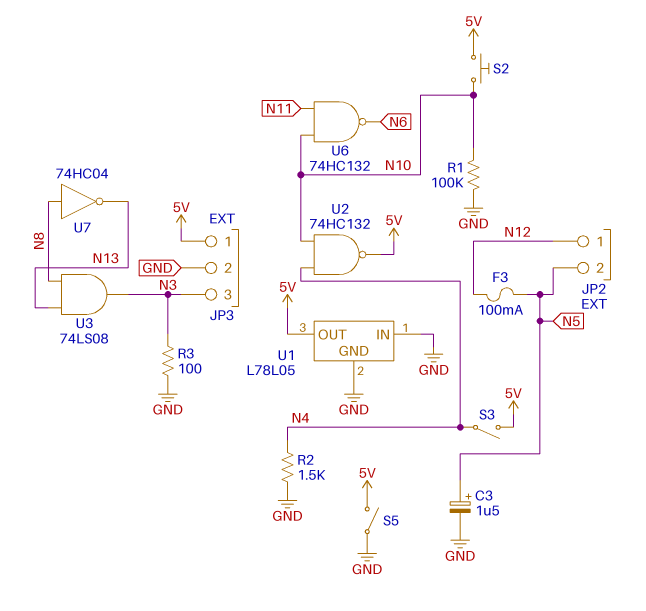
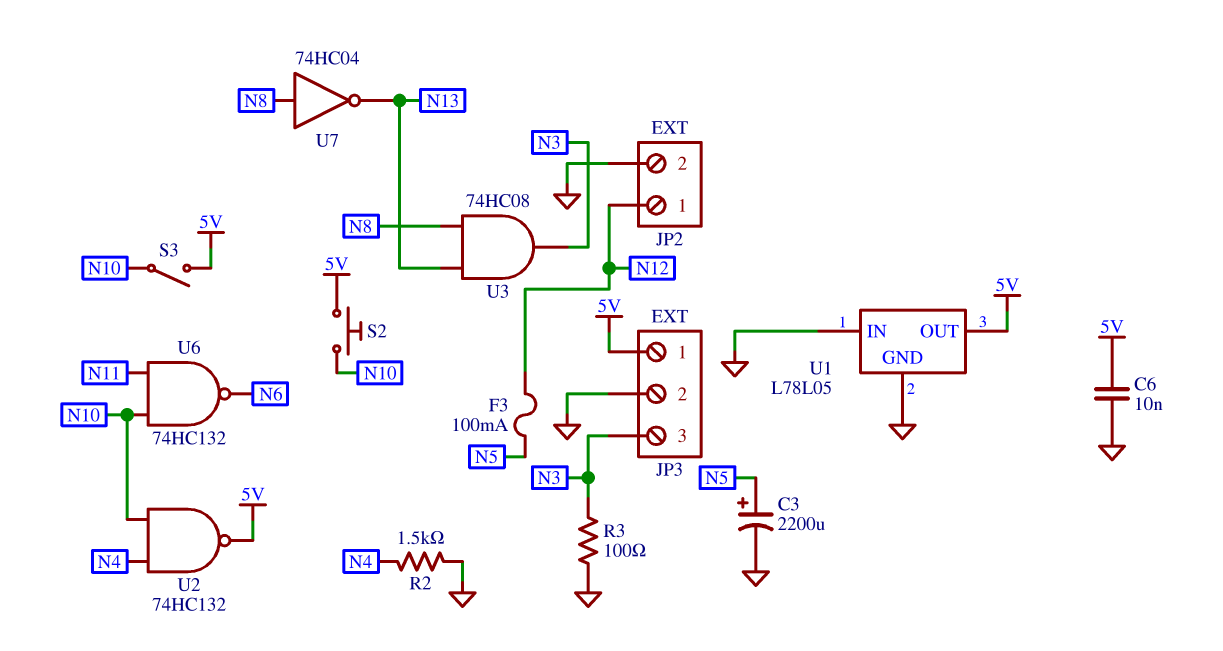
C3: 1.5uF (plus N5, minus GND) -> 2200uF (plus N5, minus GND)
C6: none -> 10nF (5V, GND)
JP2 pin 2: N5 -> GND
R1: 100k (GND, N10) -> none
S3: switch (5V, N4) -> switch (5V, N10)
S5: switch (5V, GND) -> none
U3: AND 74LS08 (in N8, in N13, out N3) -> AND 74HC08 (in N8, in N13, out N3)

